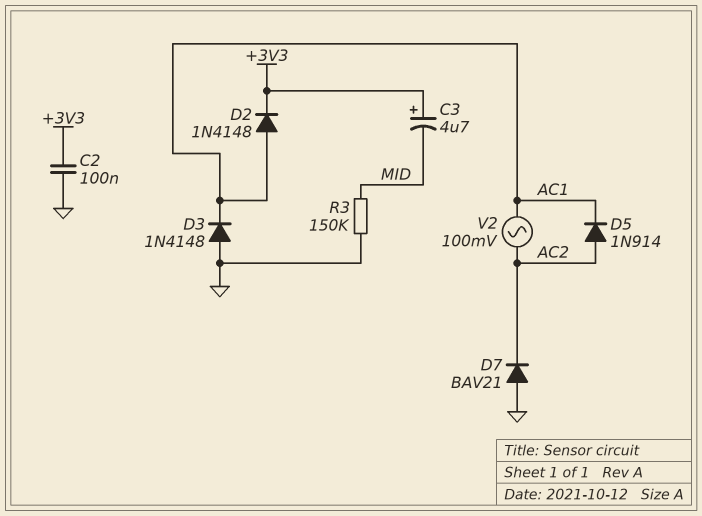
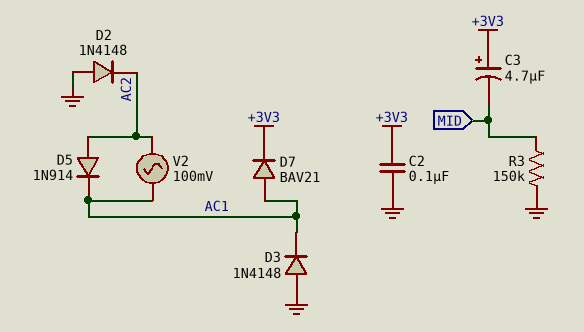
D2: diode 1N4148 (A AC1, K +3V3) -> diode 1N4148 (A GND, K AC2)
D7: diode BAV21 (A GND, K AC2) -> diode BAV21 (A AC1, K +3V3)

